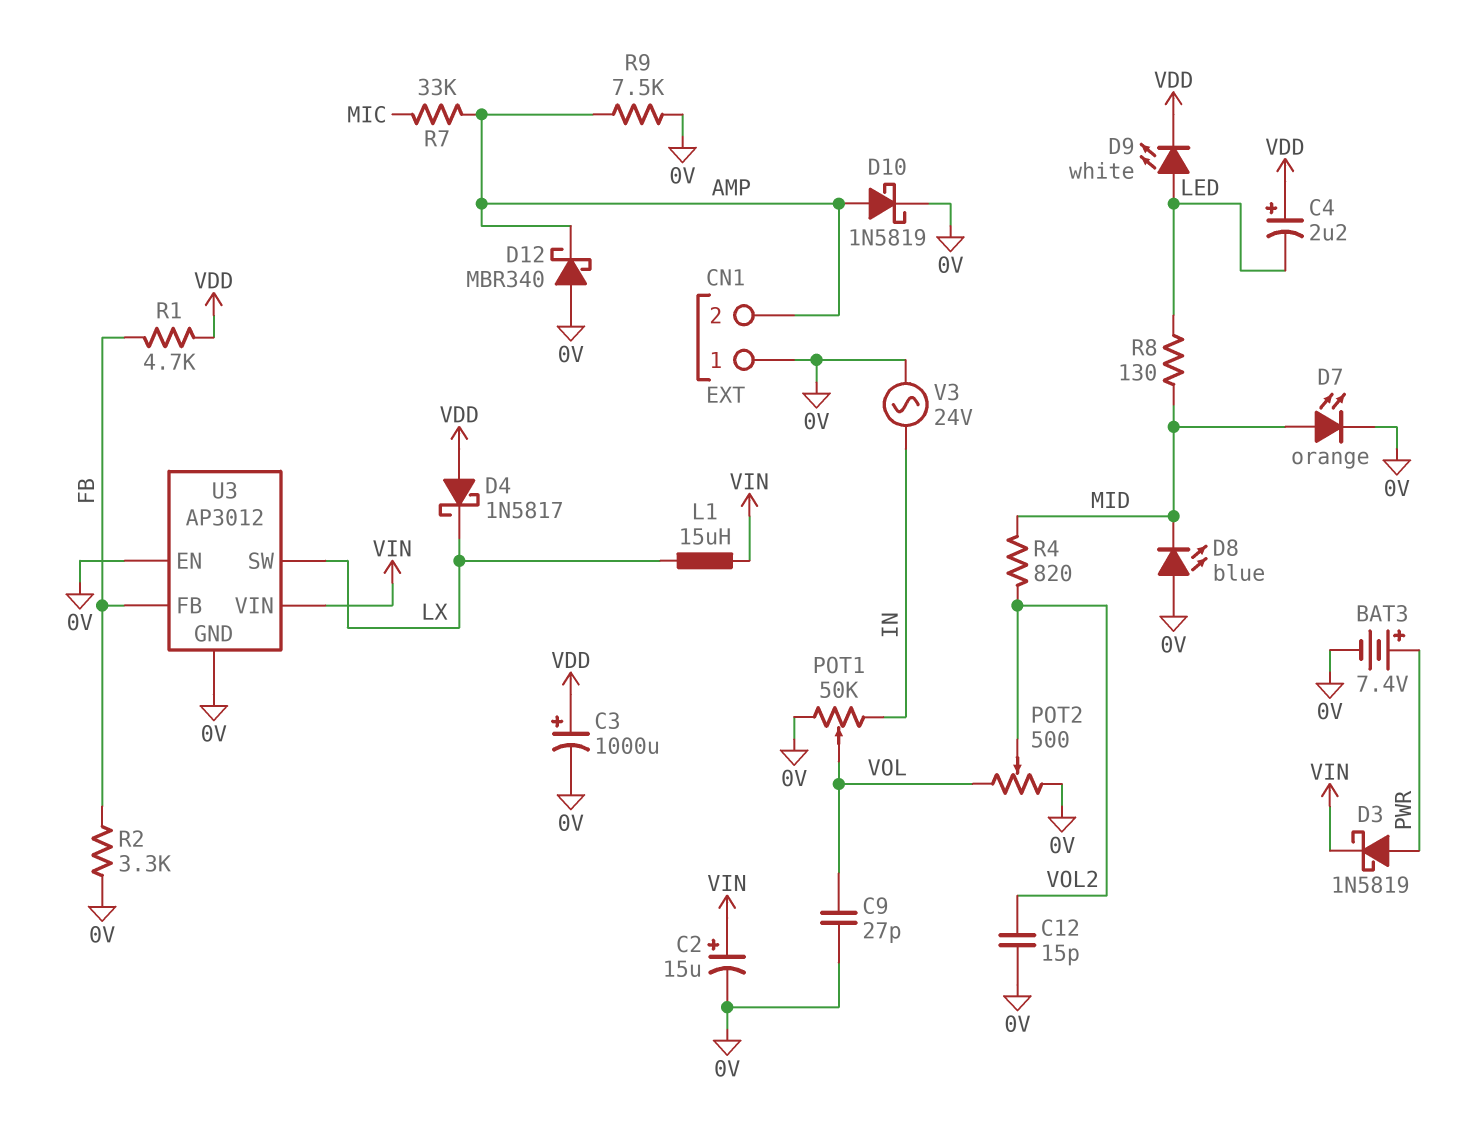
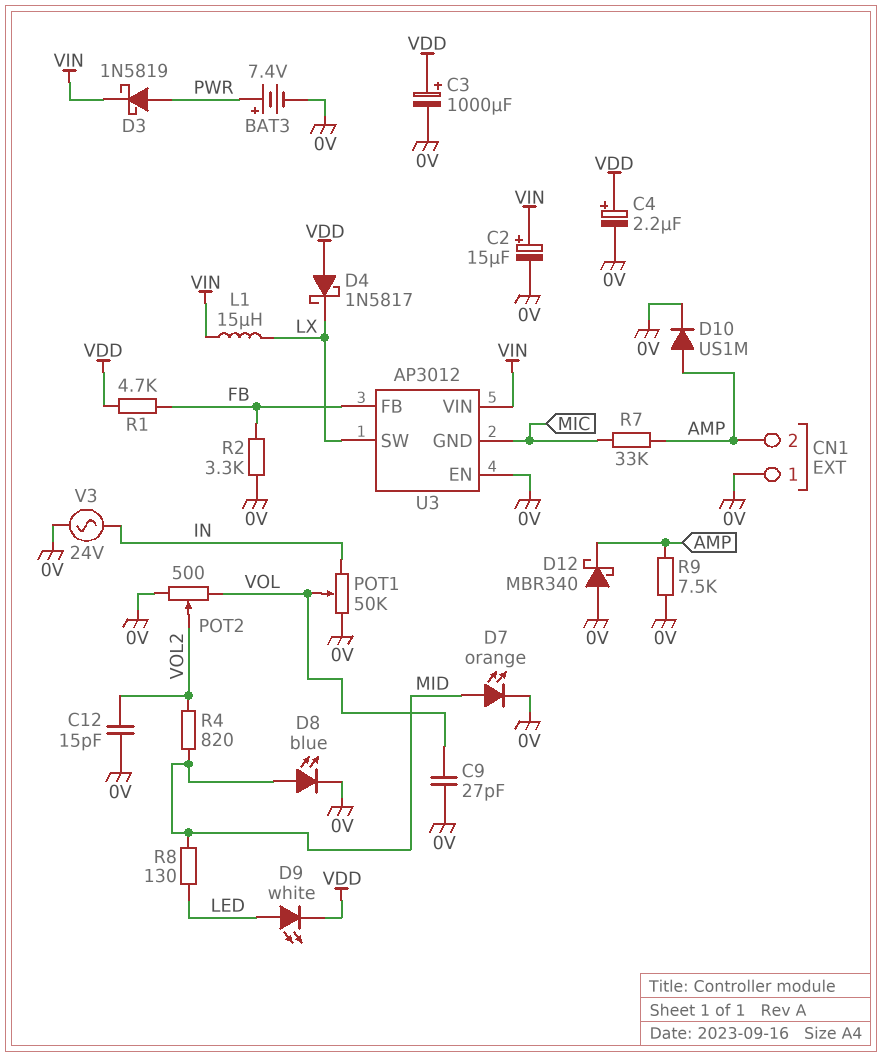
C4: 2.2uF (plus VDD, minus LED) -> 2.2uF (plus VDD, minus 0V)
D8: LED blue (A 0V, K MID) -> LED blue (A MID, K 0V)
D10: schottky 1N5819 (A AMP, K 0V) -> diode US1M (A AMP, K 0V)
U3 pin GND: 0V -> MIC

